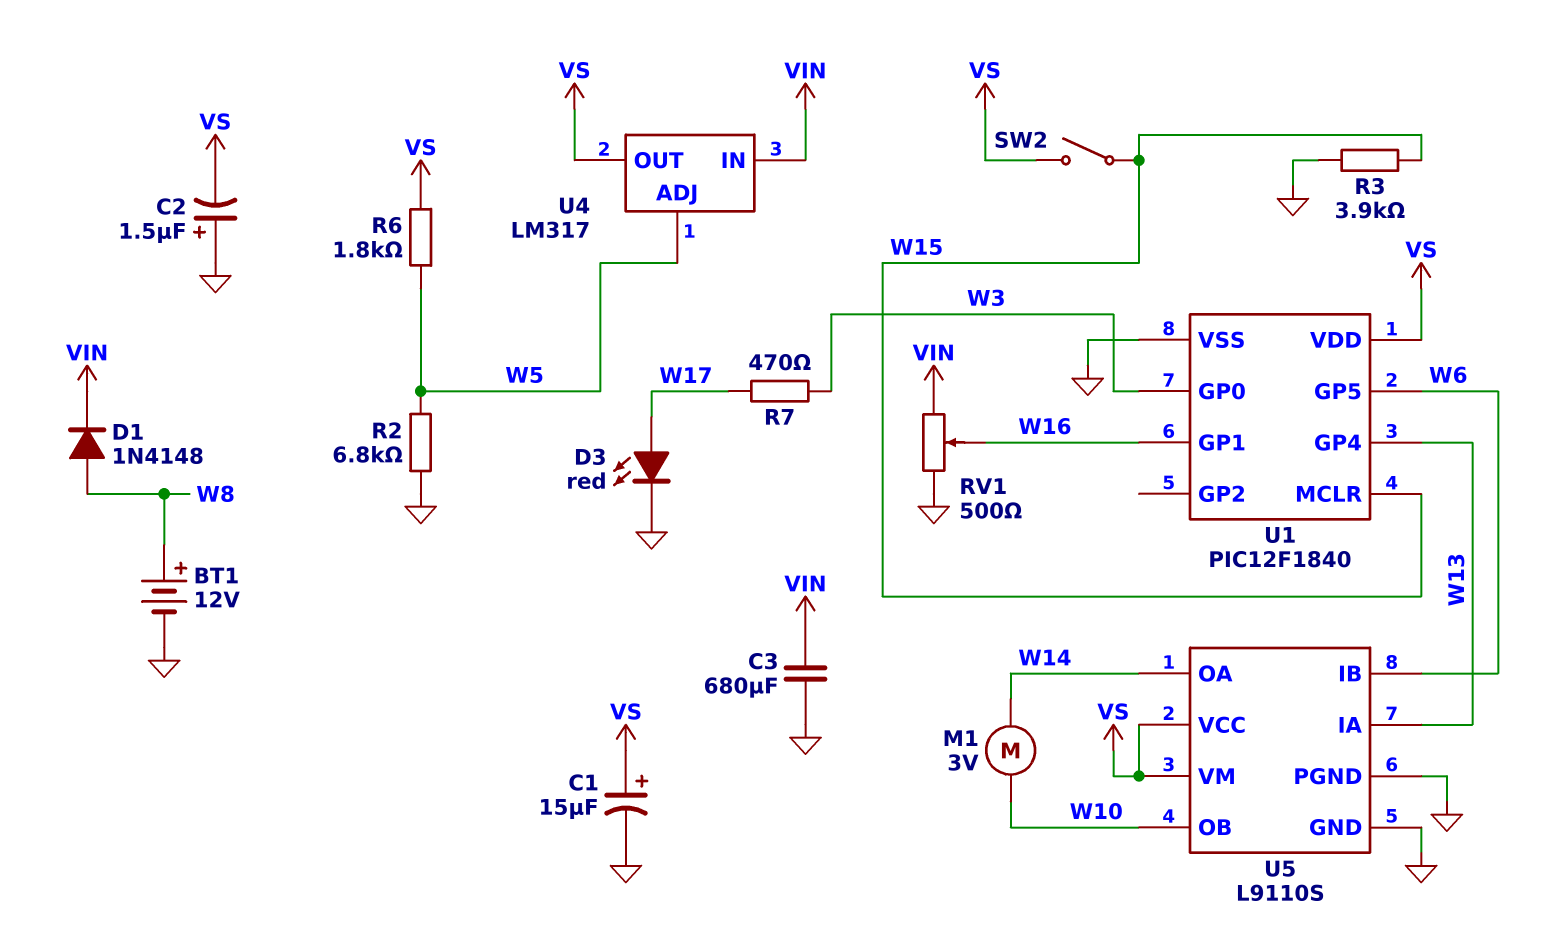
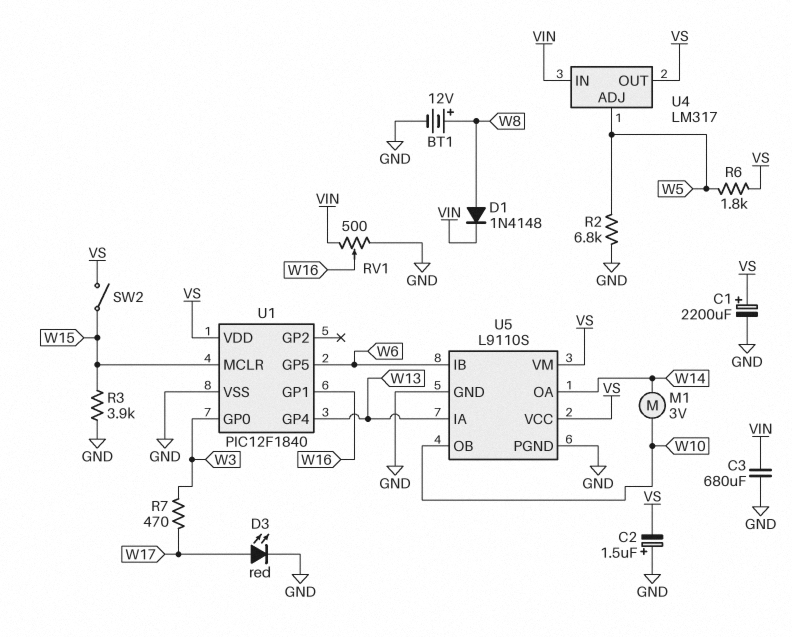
C1: 15uF (plus VS, minus GND) -> 2200uF (plus VS, minus GND)

